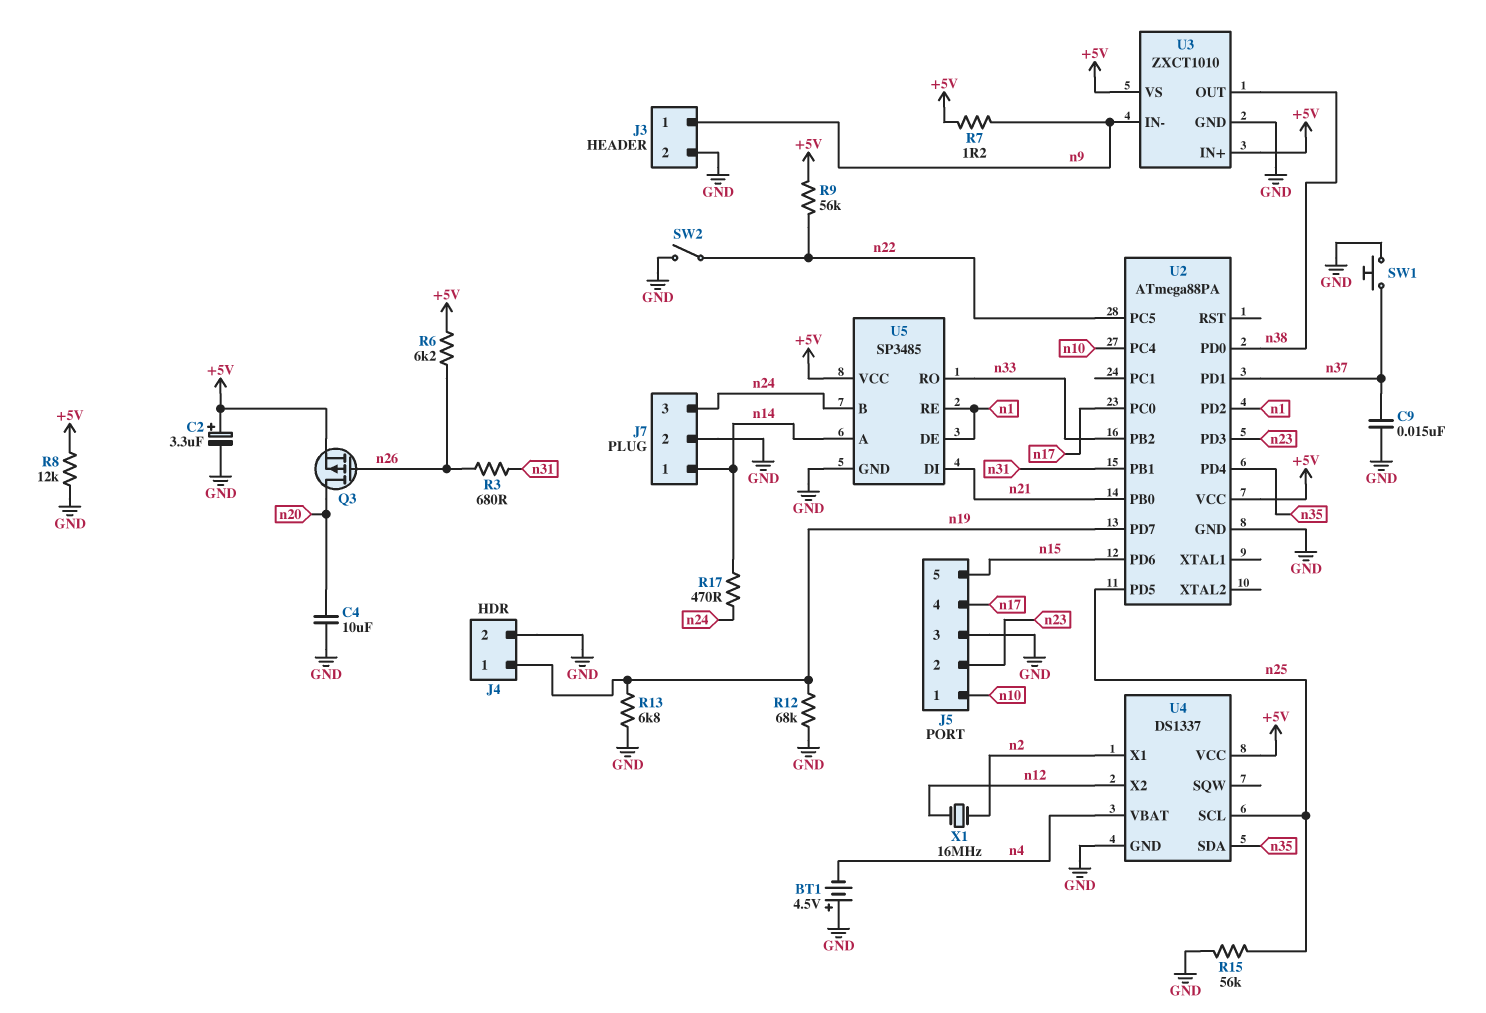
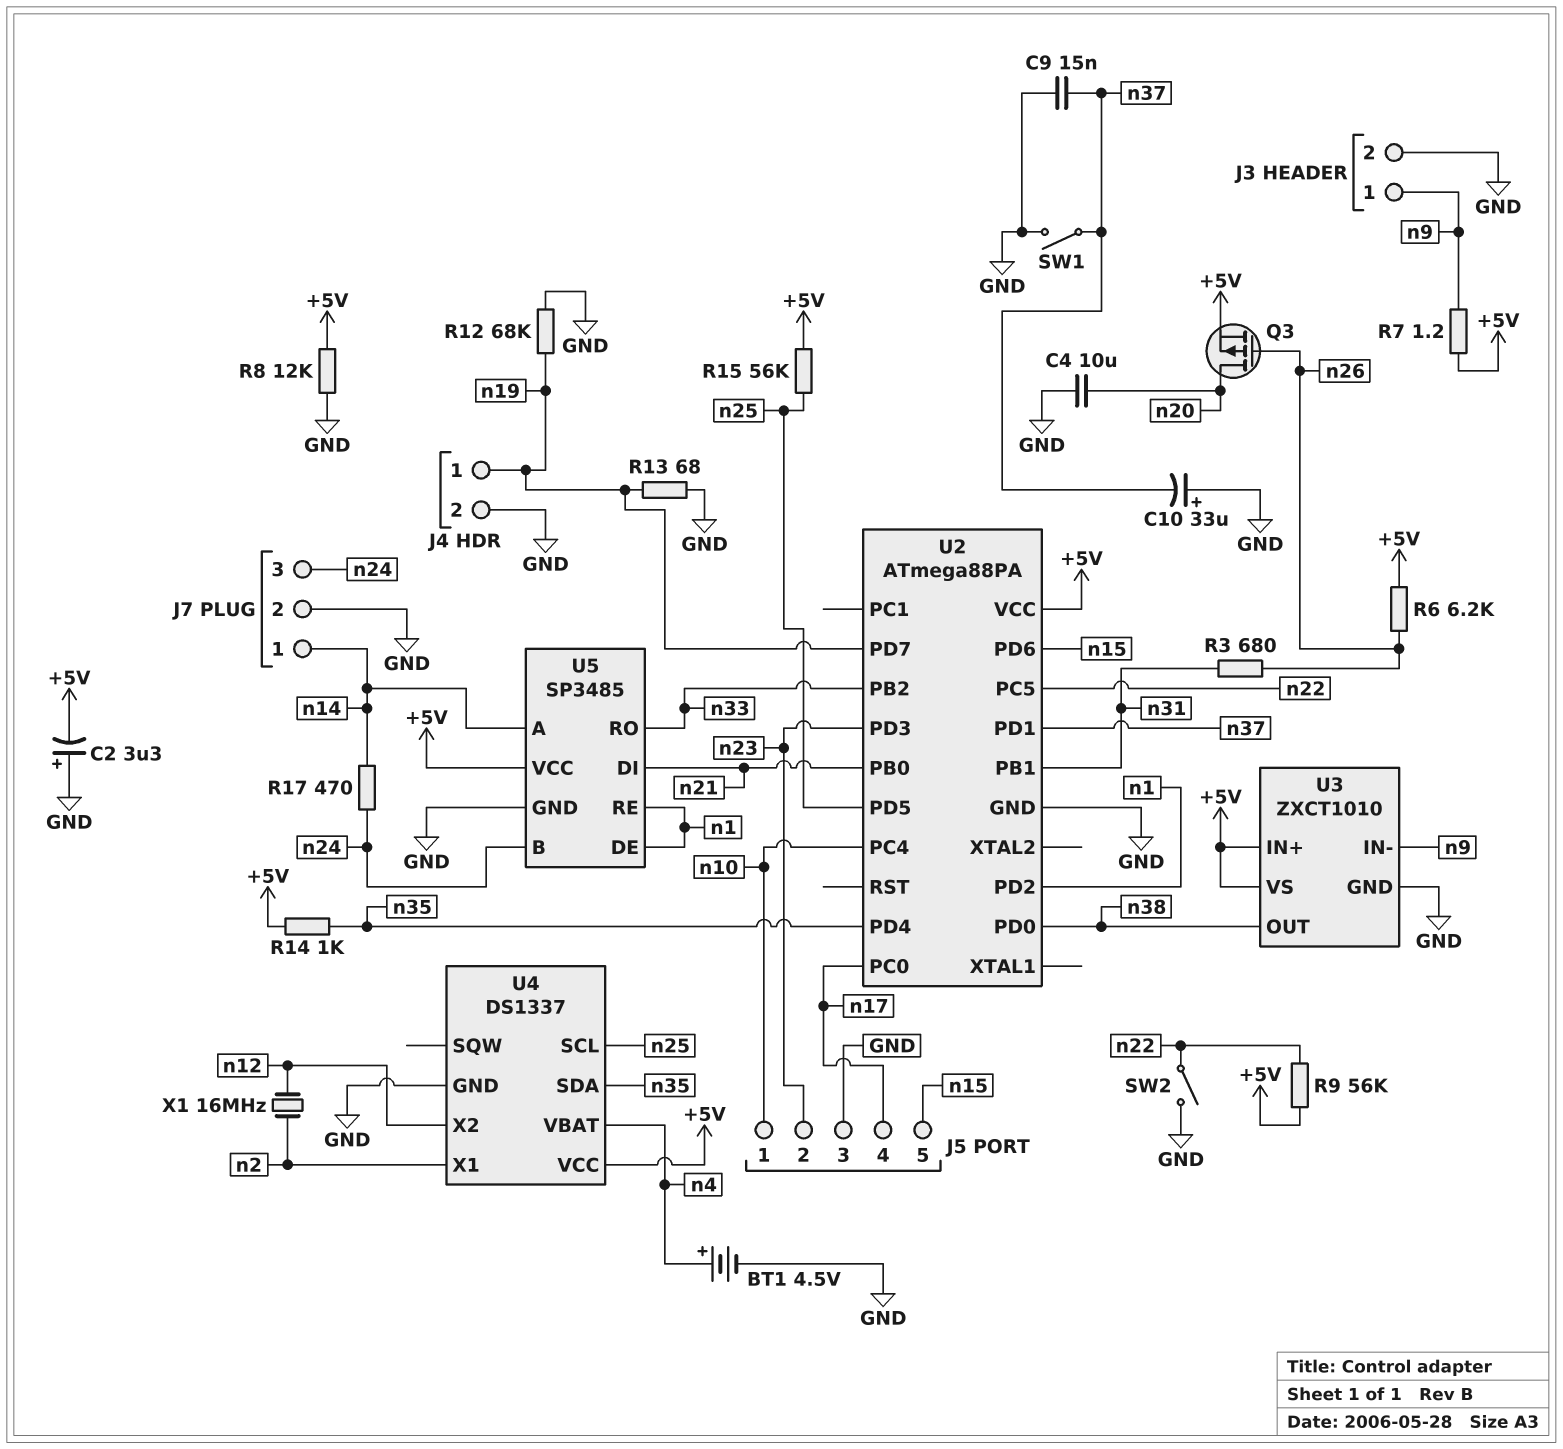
BT1: 4.5V (plus GND, minus n4) -> 4.5V (plus n4, minus GND)
C2: 3.3uF (plus +5V, minus GND) -> 3.3uF (plus GND, minus +5V)
C10: none -> 33uF (plus GND, minus n37)
R13: 6.8k (GND, n19) -> 68 (GND, n19)
R14: none -> 1k (+5V, n35)
R15: 56k (GND, n25) -> 56k (+5V, n25)
SW1: button (GND, n37) -> switch (GND, n37)

